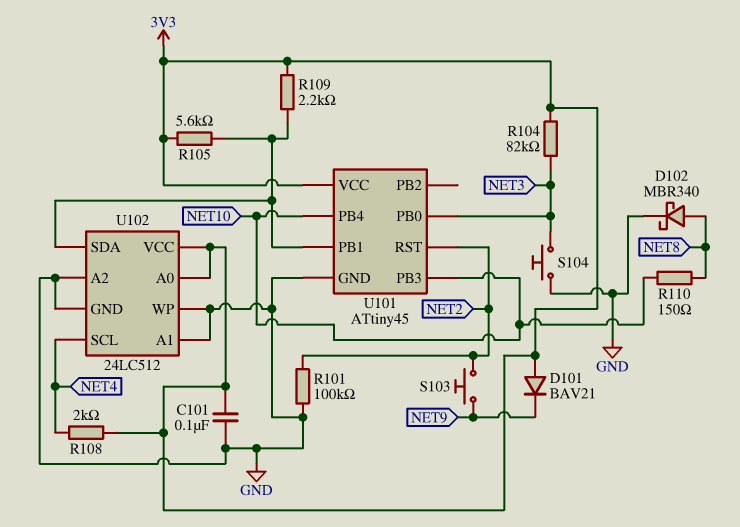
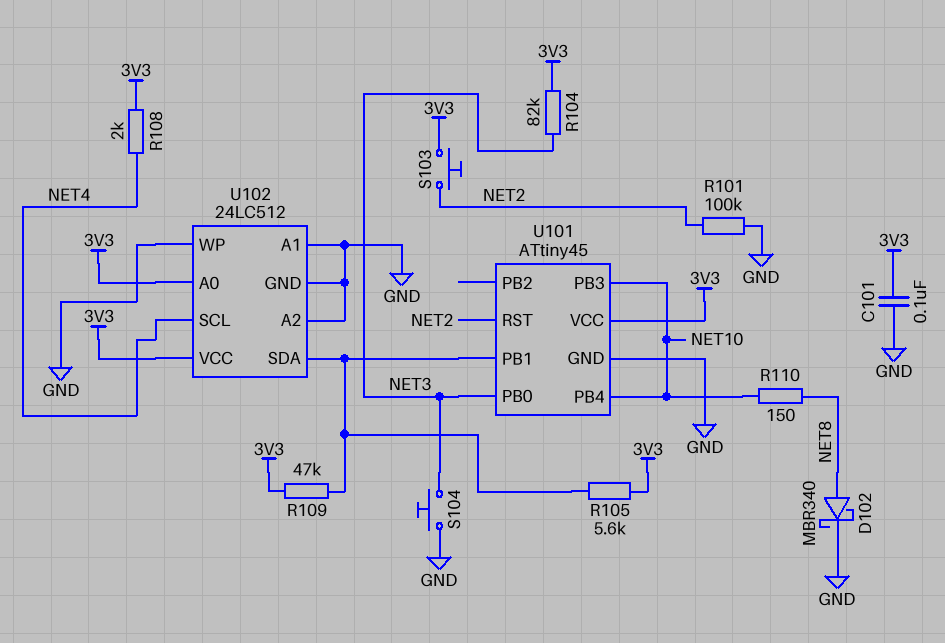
D101: diode BAV21 (A 3V3, K NET9) -> none
R109: 2.2k (3V3, U101/PB1) -> 47k (3V3, U101/PB1)
S103: button (NET2, NET9) -> button (3V3, NET2)

